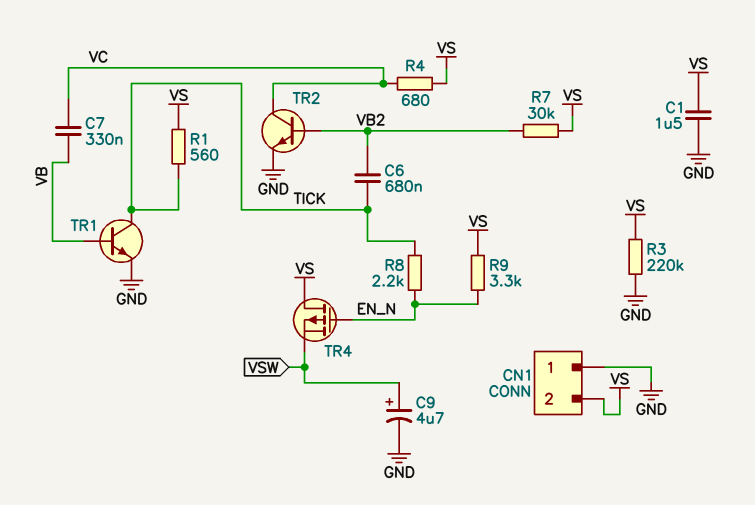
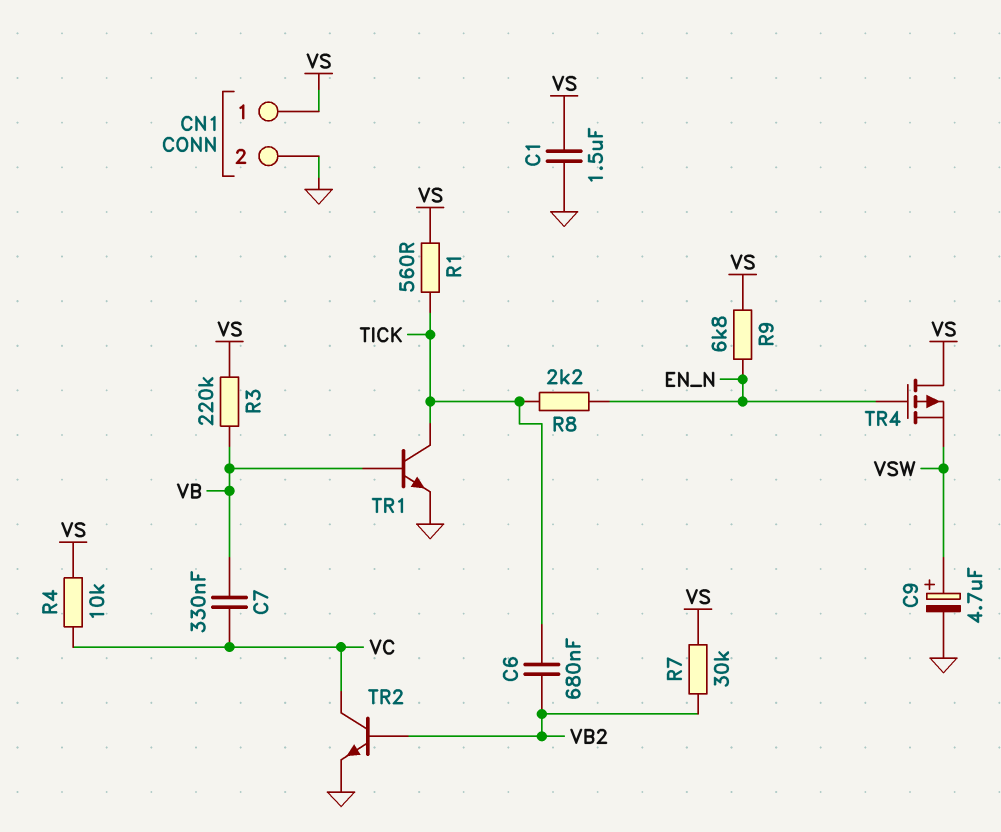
CN1 pin 1: GND -> VS
CN1 pin 2: VS -> GND
R3: 220k (GND, VS) -> 220k (VB, VS)
R4: 680 (VC, VS) -> 10k (VC, VS)
R9: 3.3k (EN_N, VS) -> 6.8k (EN_N, VS)

